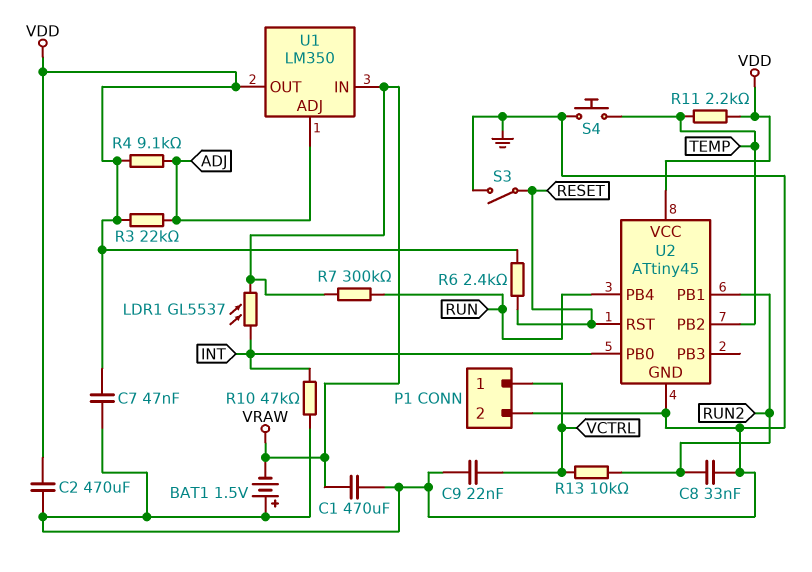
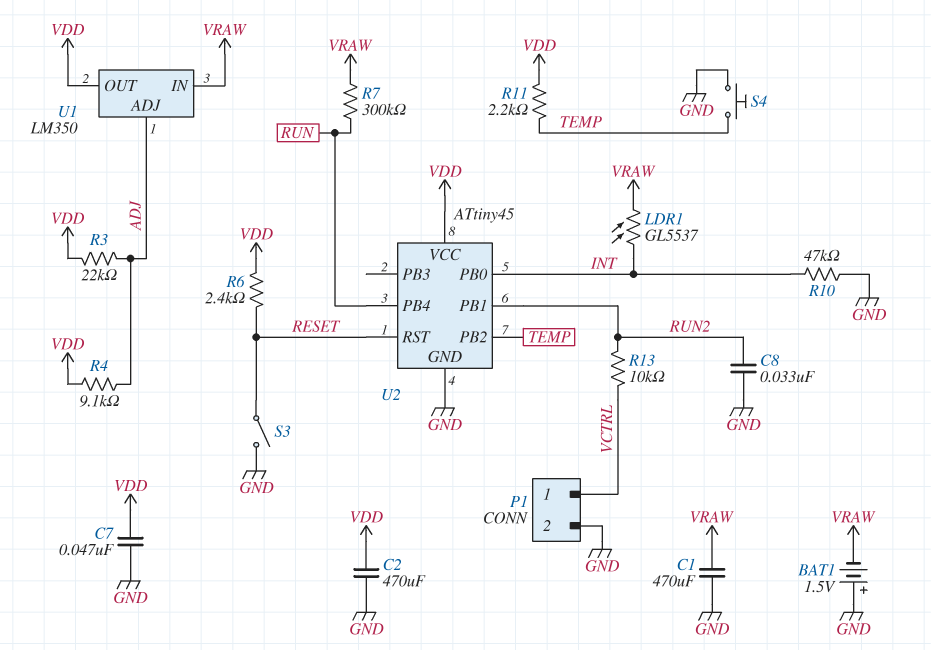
C9: 22nF (GND, VCTRL) -> none

